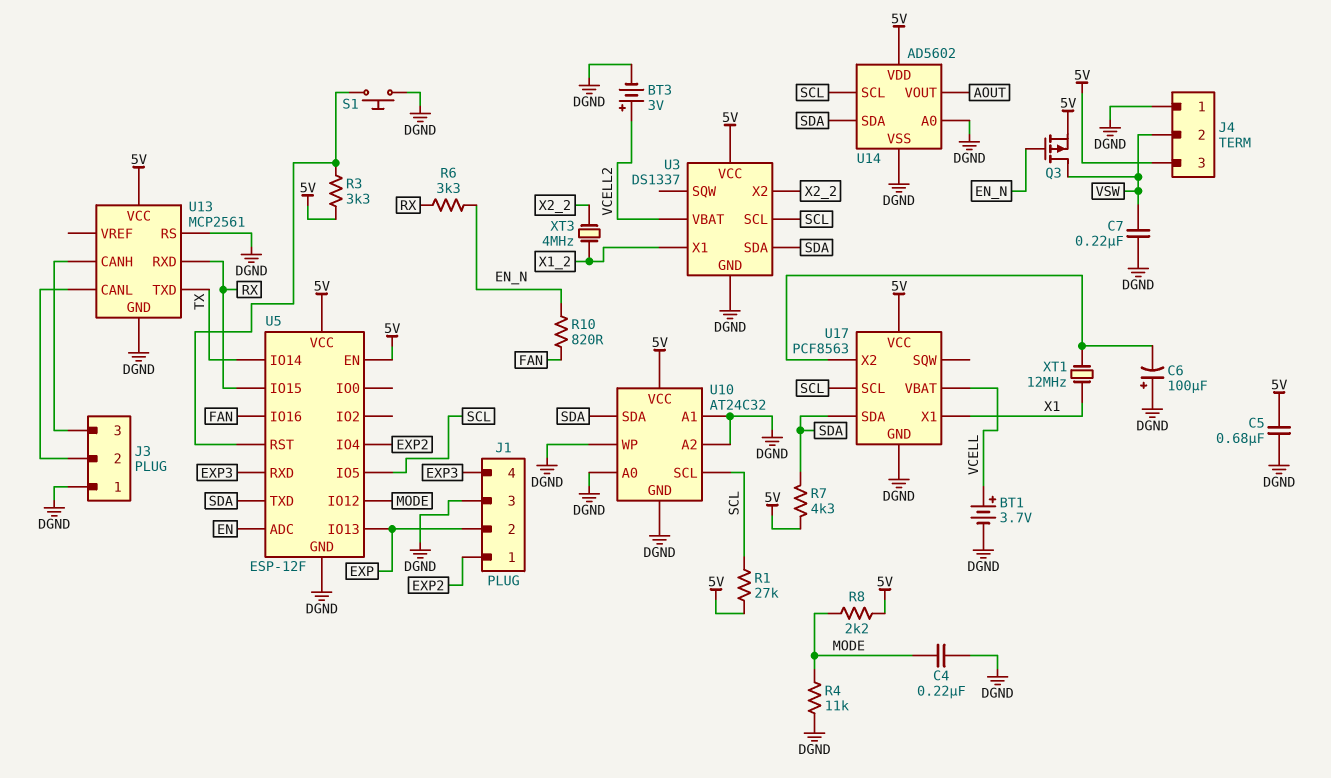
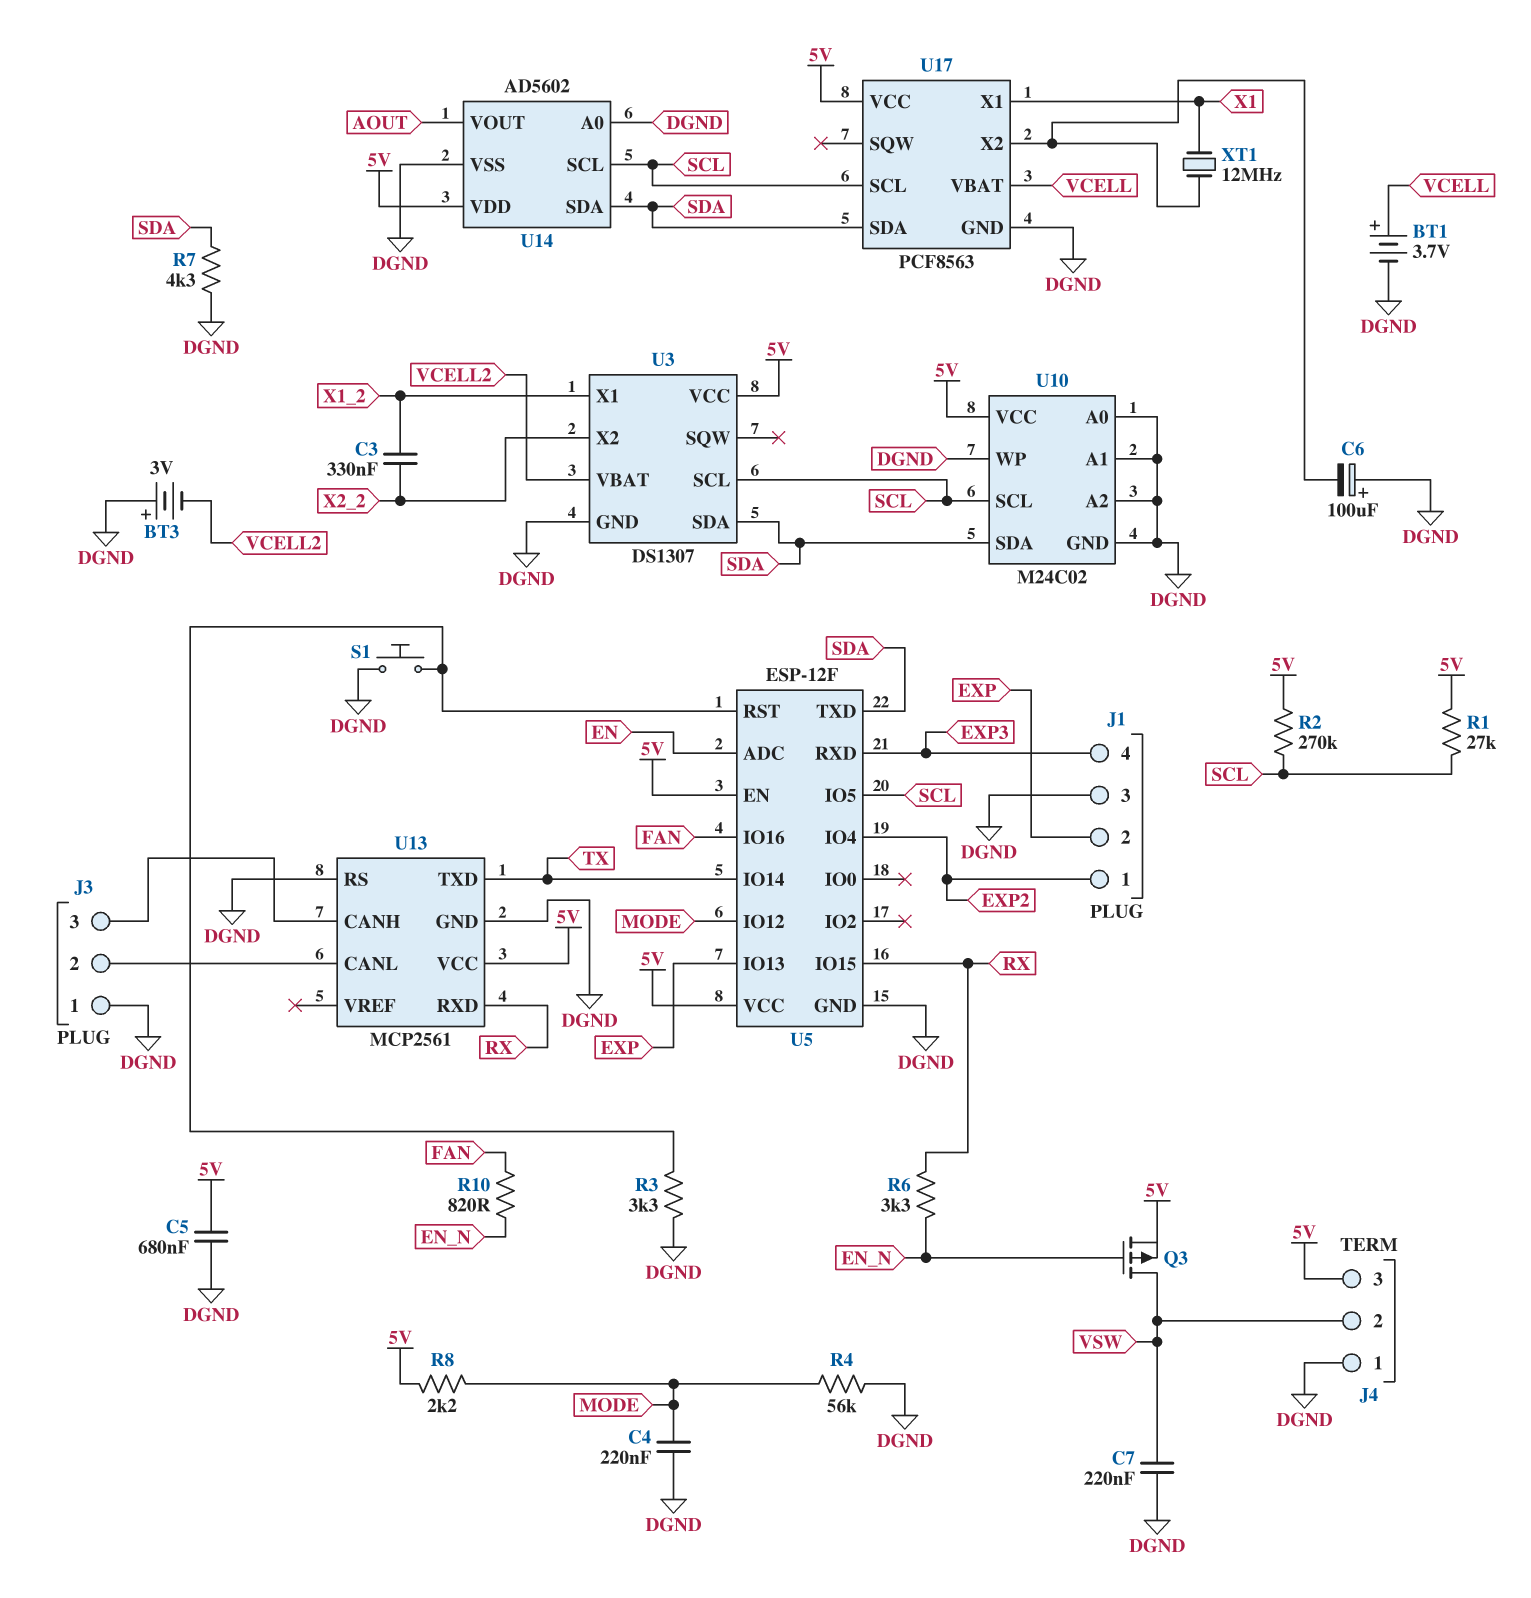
BT3: 3V (plus VCELL2, minus DGND) -> 3V (plus DGND, minus VCELL2)
C3: none -> 330nF (X1_2, X2_2)
R2: none -> 270k (5V, SCL)
R3: 3.3k (5V, U5/RST) -> 3.3k (DGND, U5/RST)
R4: 11k (DGND, MODE) -> 56k (DGND, MODE)
R7: 4.3k (5V, SDA) -> 4.3k (DGND, SDA)
U3: DS1337 -> DS1307
U10: AT24C32 -> M24C02
XT3: 4MHz (X1_2, X2_2) -> none

